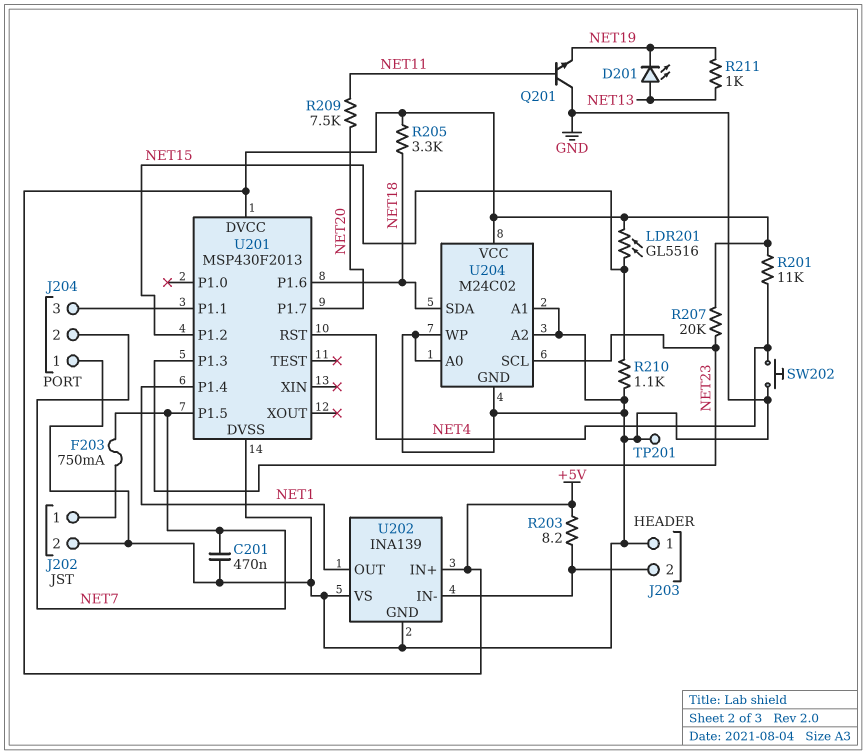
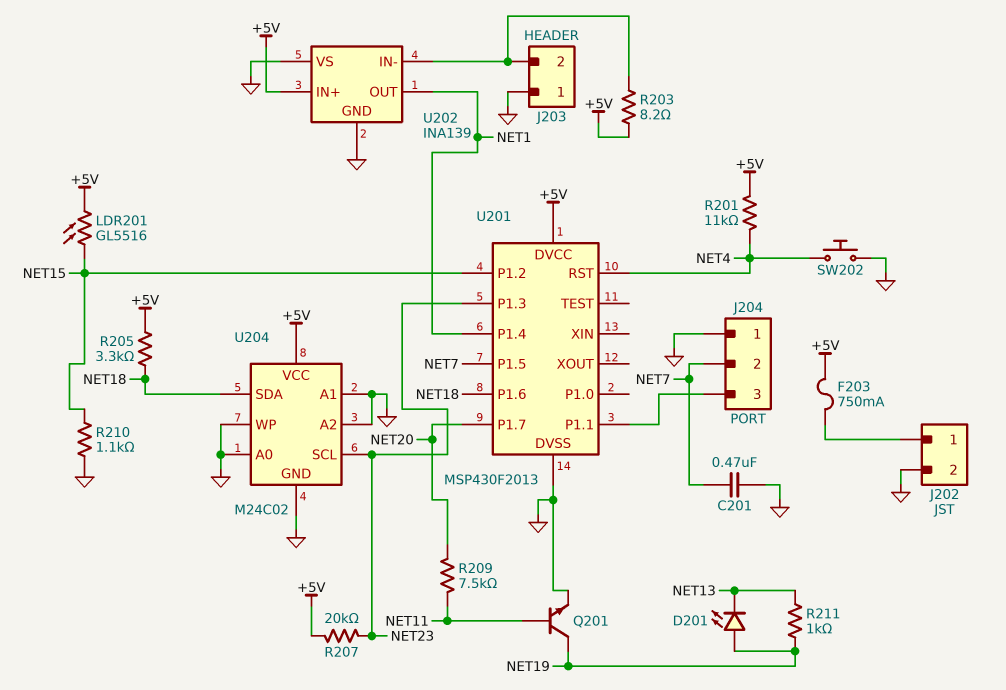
D201: LED (A NET13, K NET19) -> LED (A NET19, K NET13)
F203: 750mA (J202/1, NET7) -> 750mA (+5V, J202/1)
Q201: NPN (B NET11, C GND, E NET19) -> NPN (B NET11, C NET19, E GND)
TP201: test point (GND) -> none

